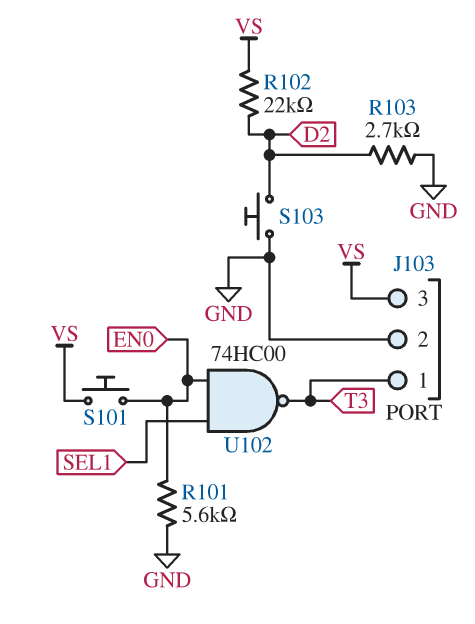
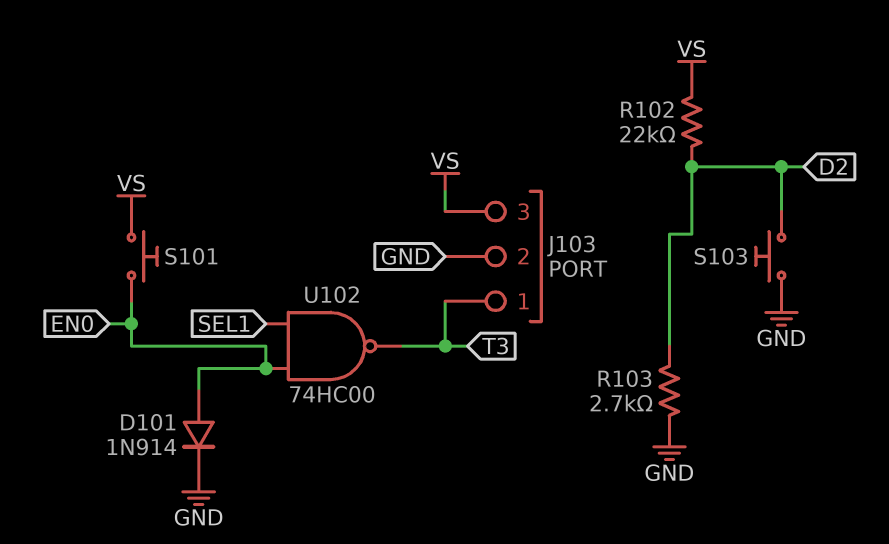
D101: none -> diode 1N914 (A EN0, K GND)
R101: 5.6k (EN0, GND) -> none

